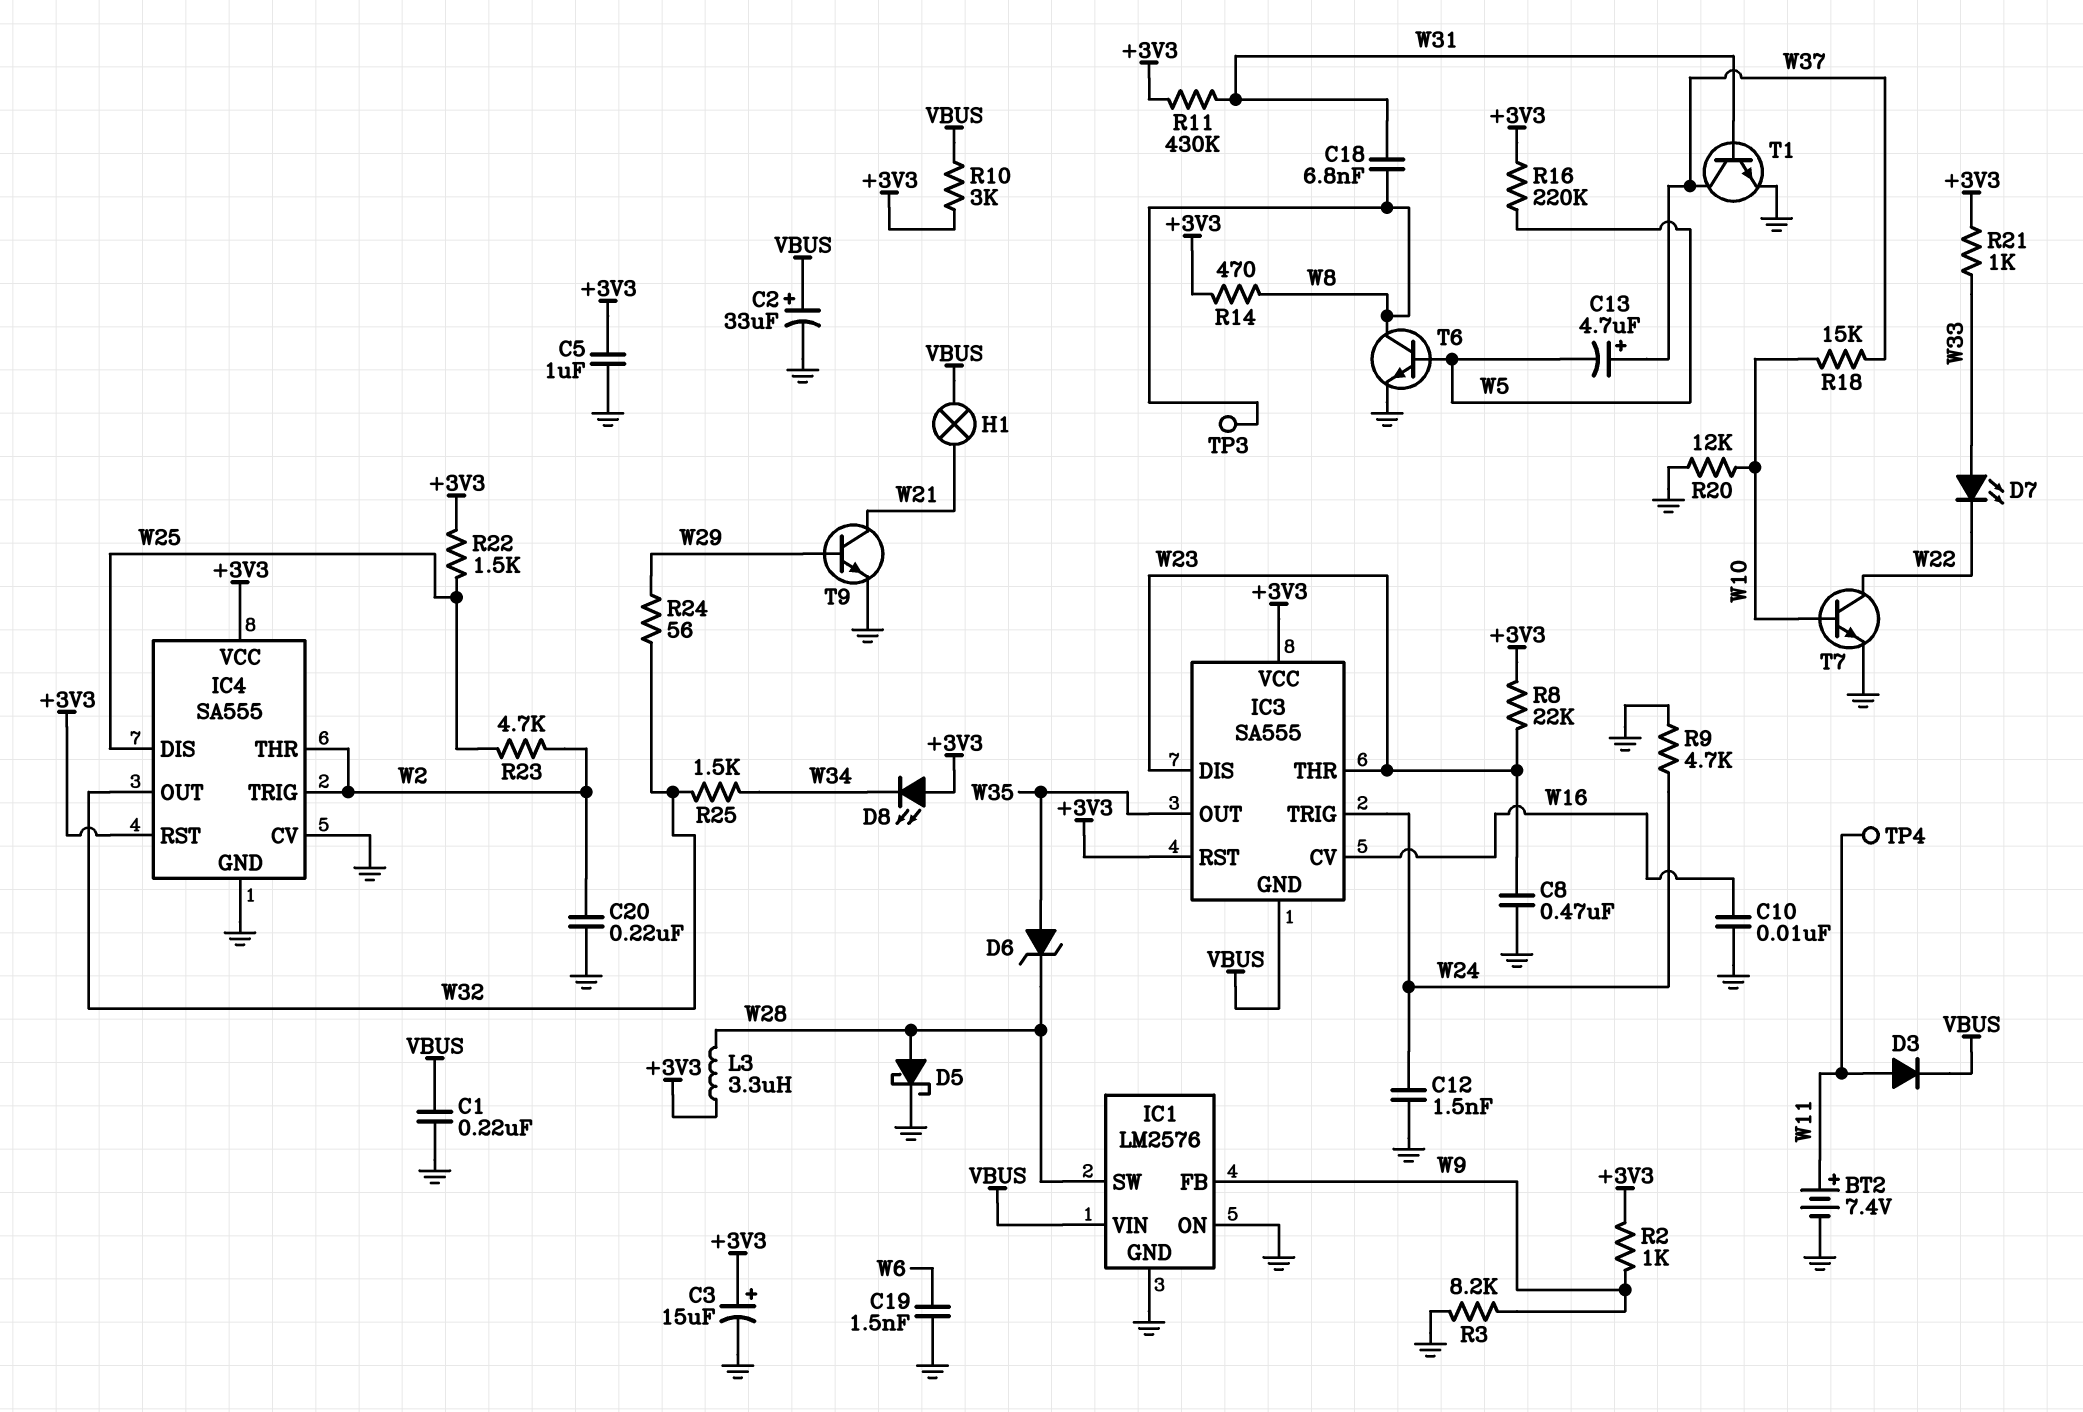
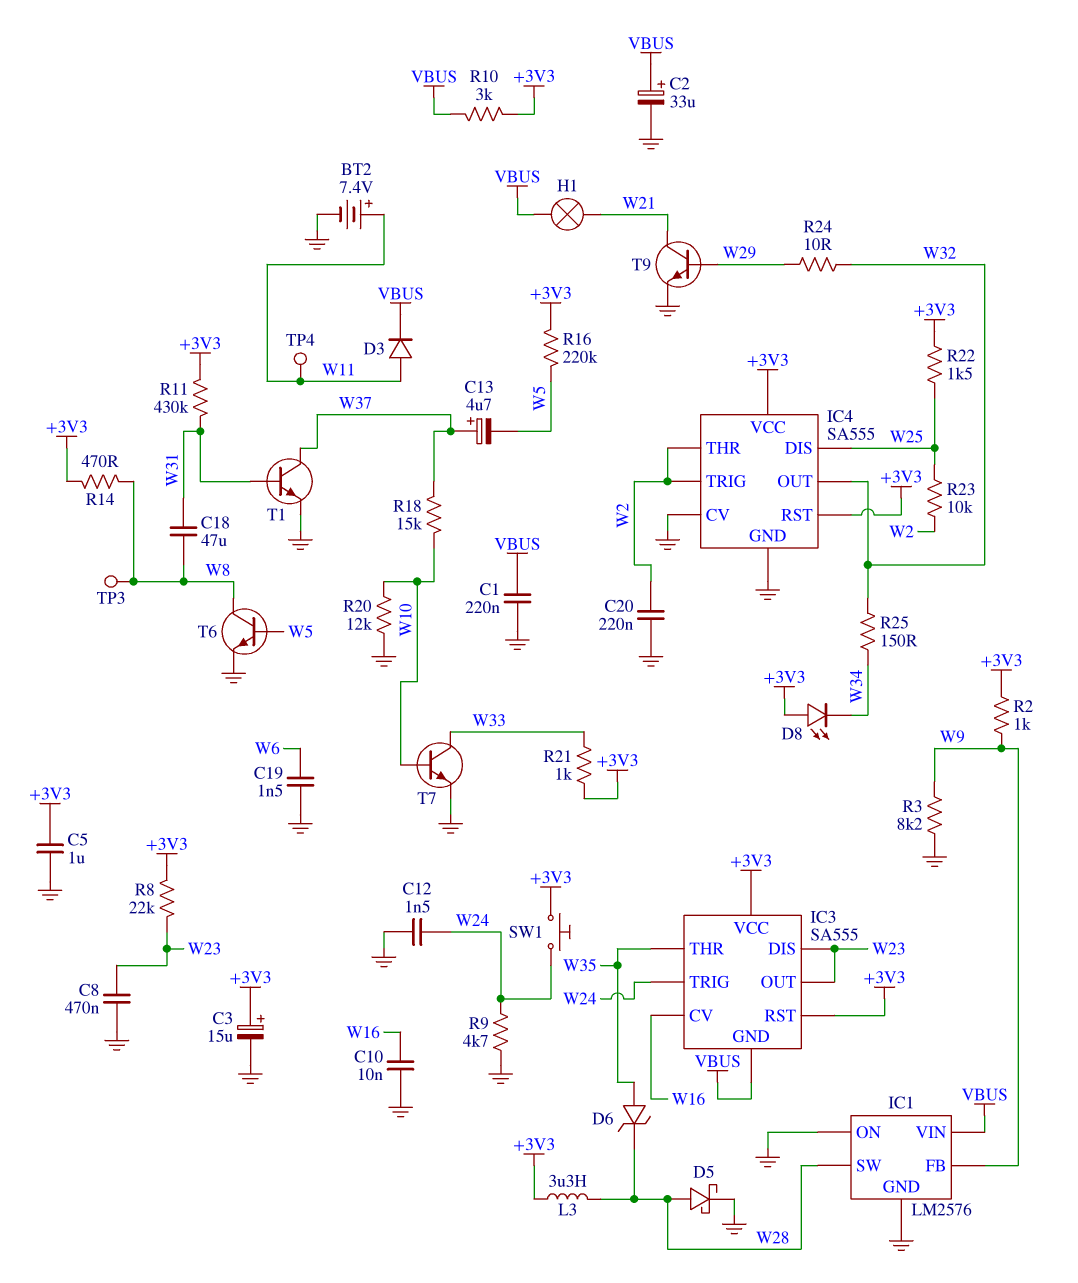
C18: 6.8nF (W8, W31) -> 47uF (W8, W31)
D7: LED (A W33, K W22) -> none
IC3 pin OUT: W35 -> W23
IC3 pin THR: W23 -> W35
R23: 4.7k (W2, W25) -> 10k (W2, W25)
R24: 56 (W29, W32) -> 10 (W29, W32)
R25: 1.5k (W32, W34) -> 150 (W32, W34)
SW1: none -> button (+3V3, W24)
T7: NPN (B W10, C W22, E GND) -> NPN (B W10, C W33, E GND)

